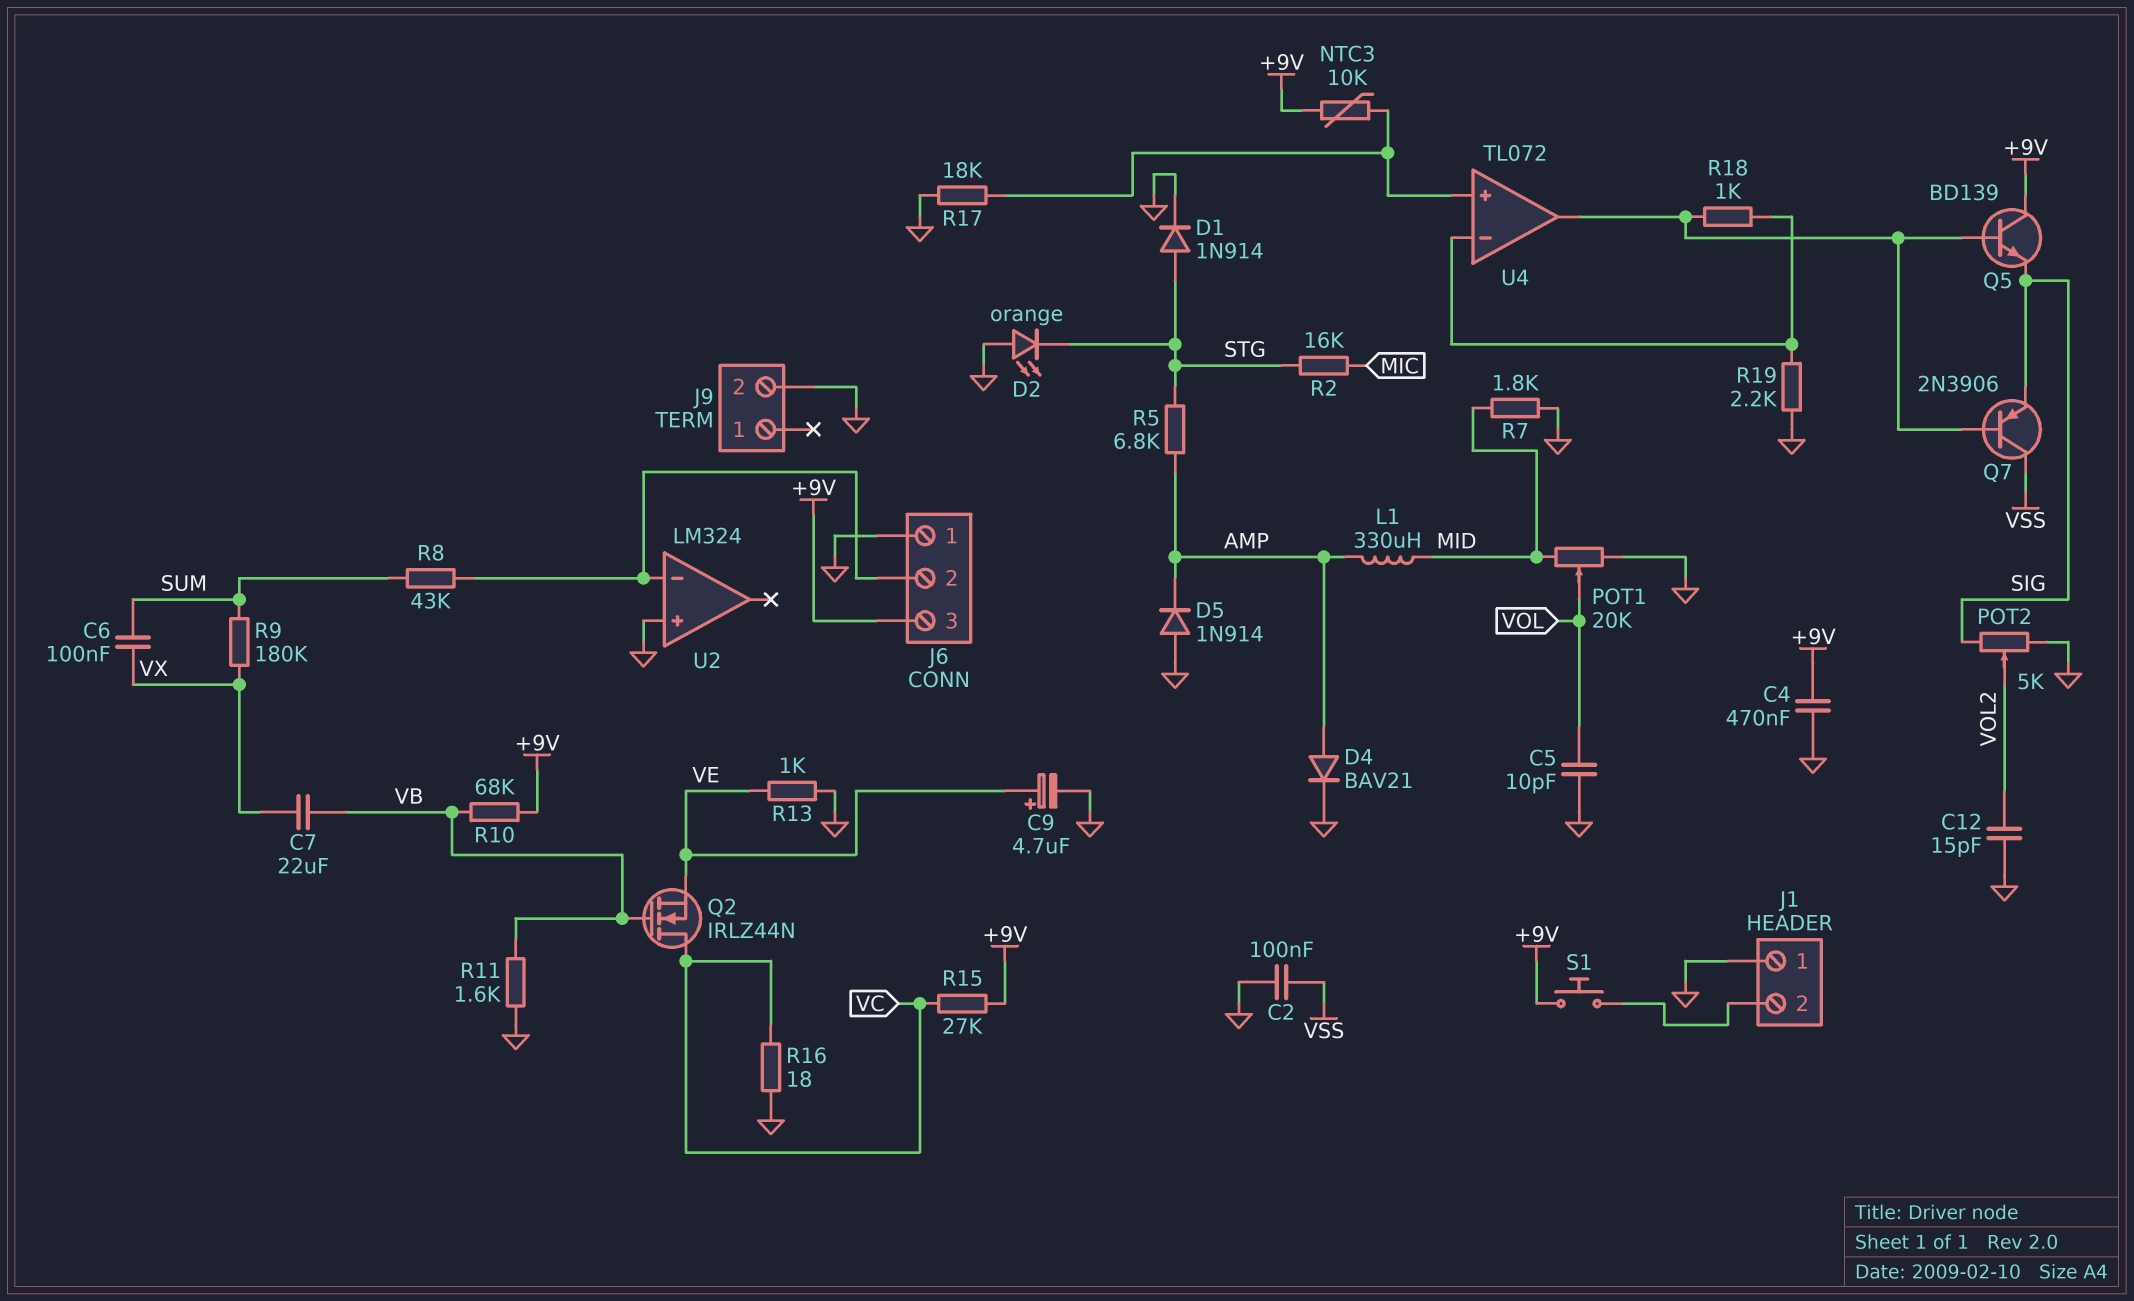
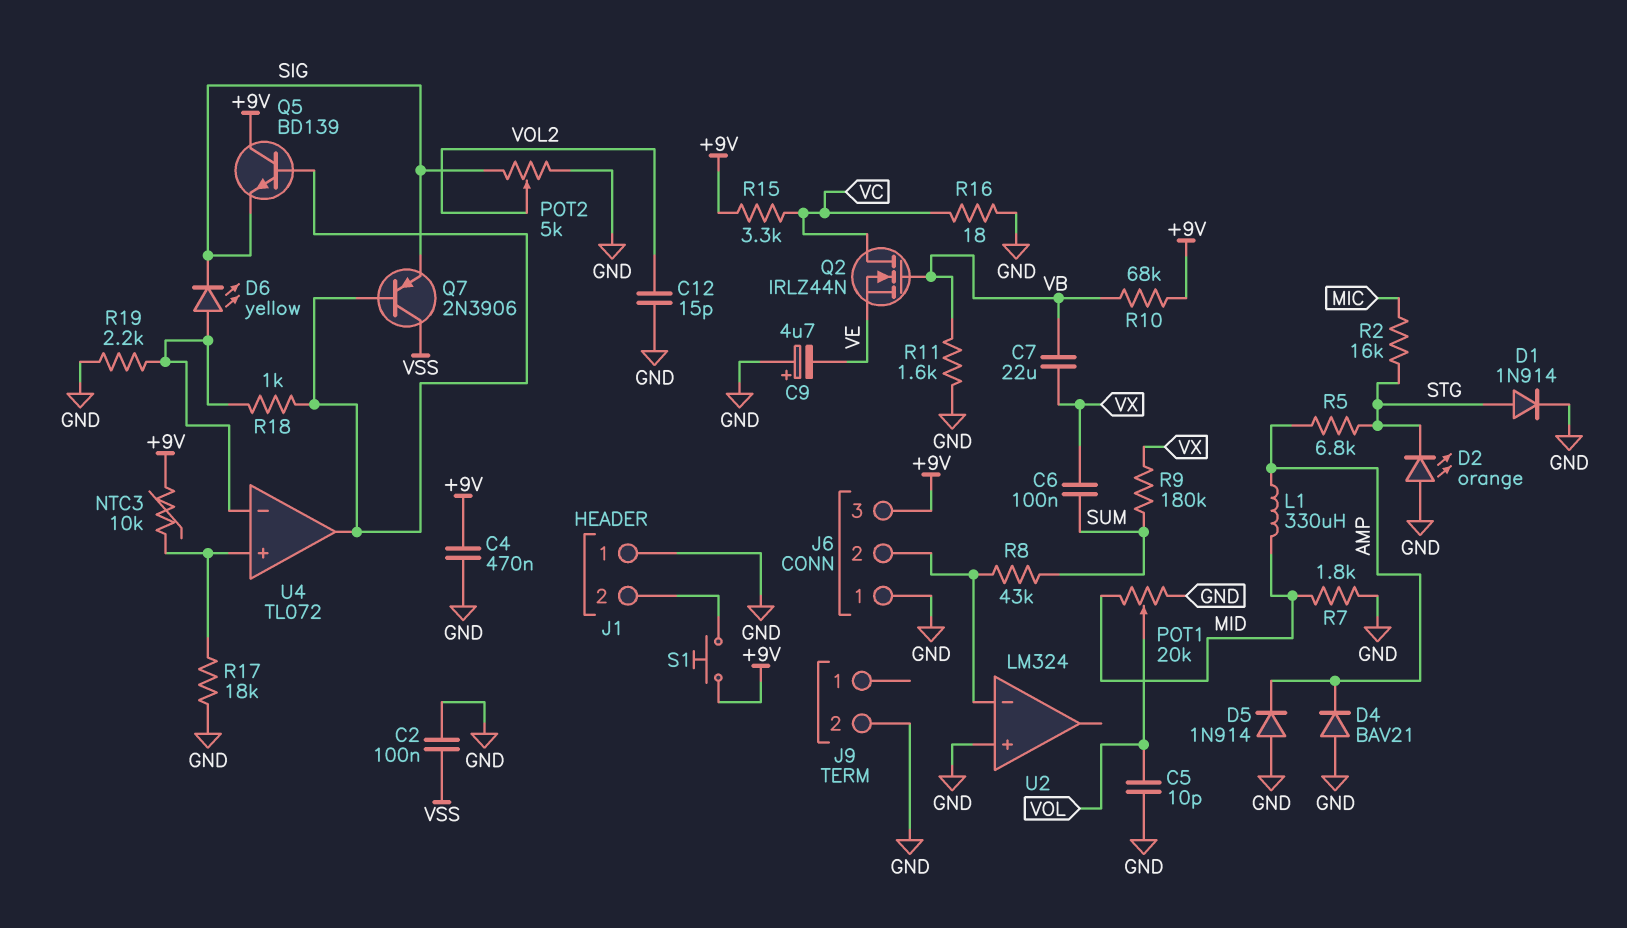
C9: 4.7uF (plus VE, minus GND) -> 4.7uF (plus GND, minus VE)
D4: diode BAV21 (A AMP, K GND) -> diode BAV21 (A GND, K AMP)
D6: none -> LED yellow (A U4/in-, K SIG)
R13: 1k (GND, VE) -> none
R15: 27k (+9V, VC) -> 3.3k (+9V, VC)

